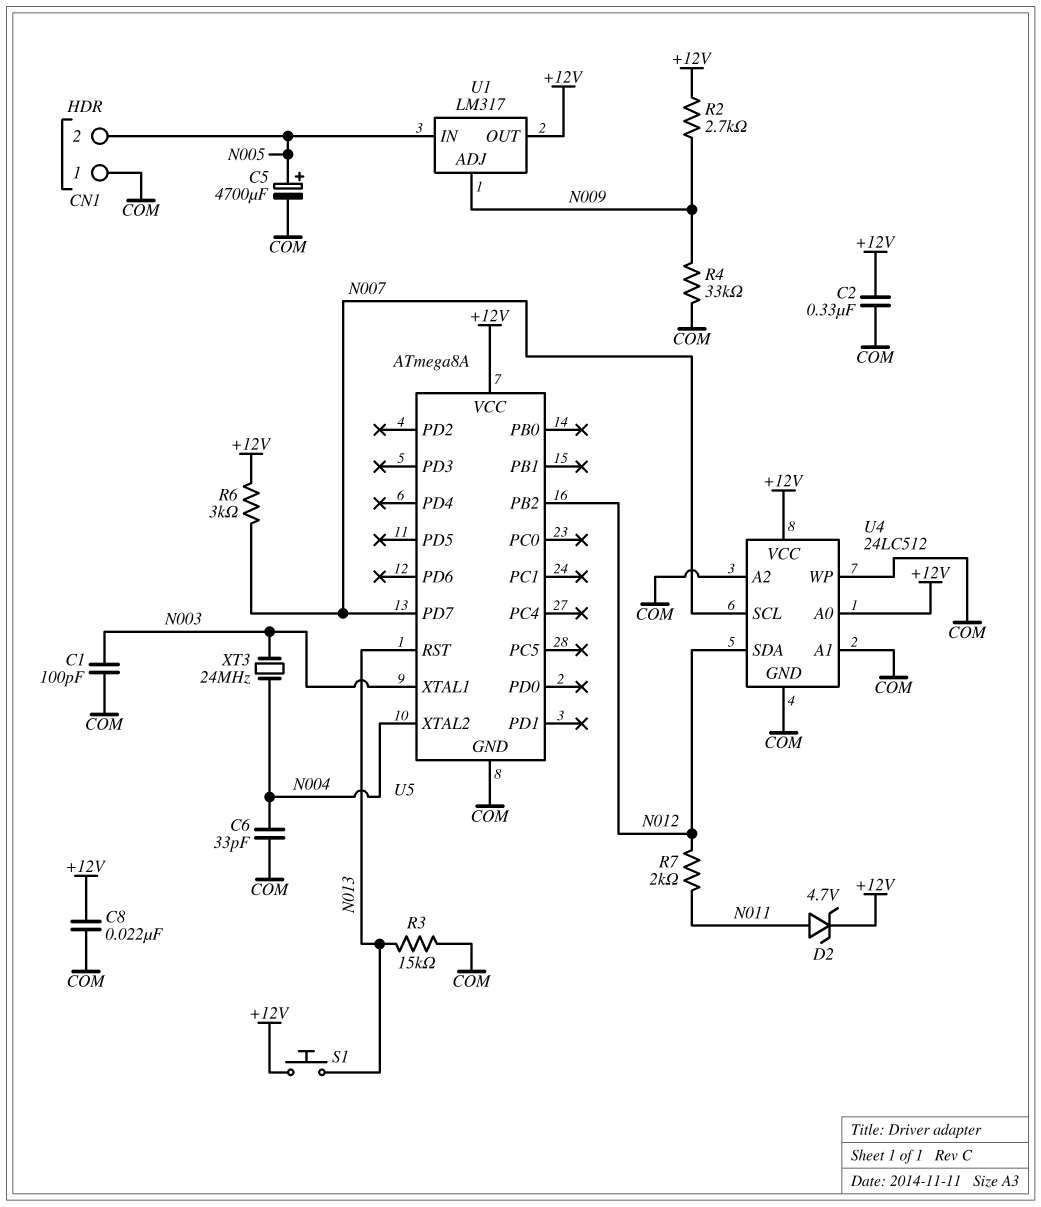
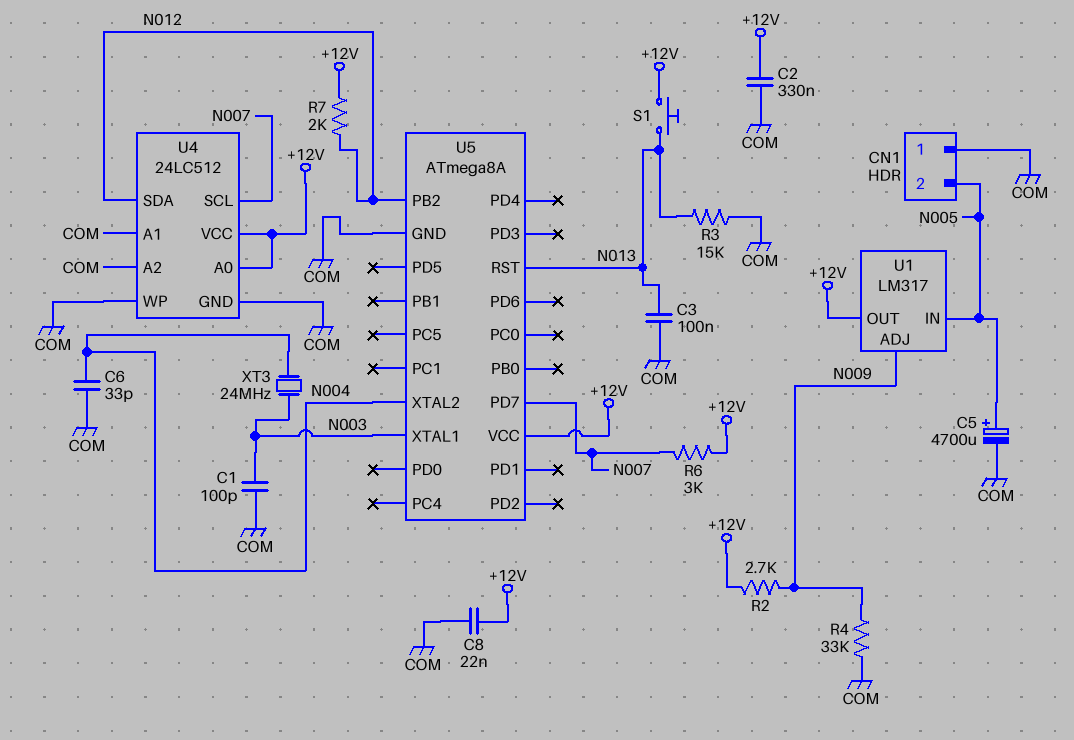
C3: none -> 100nF (COM, N013)
D2: zener 4.7V (A N011, K +12V) -> none
R7: 2k (N011, N012) -> 2k (+12V, N012)

